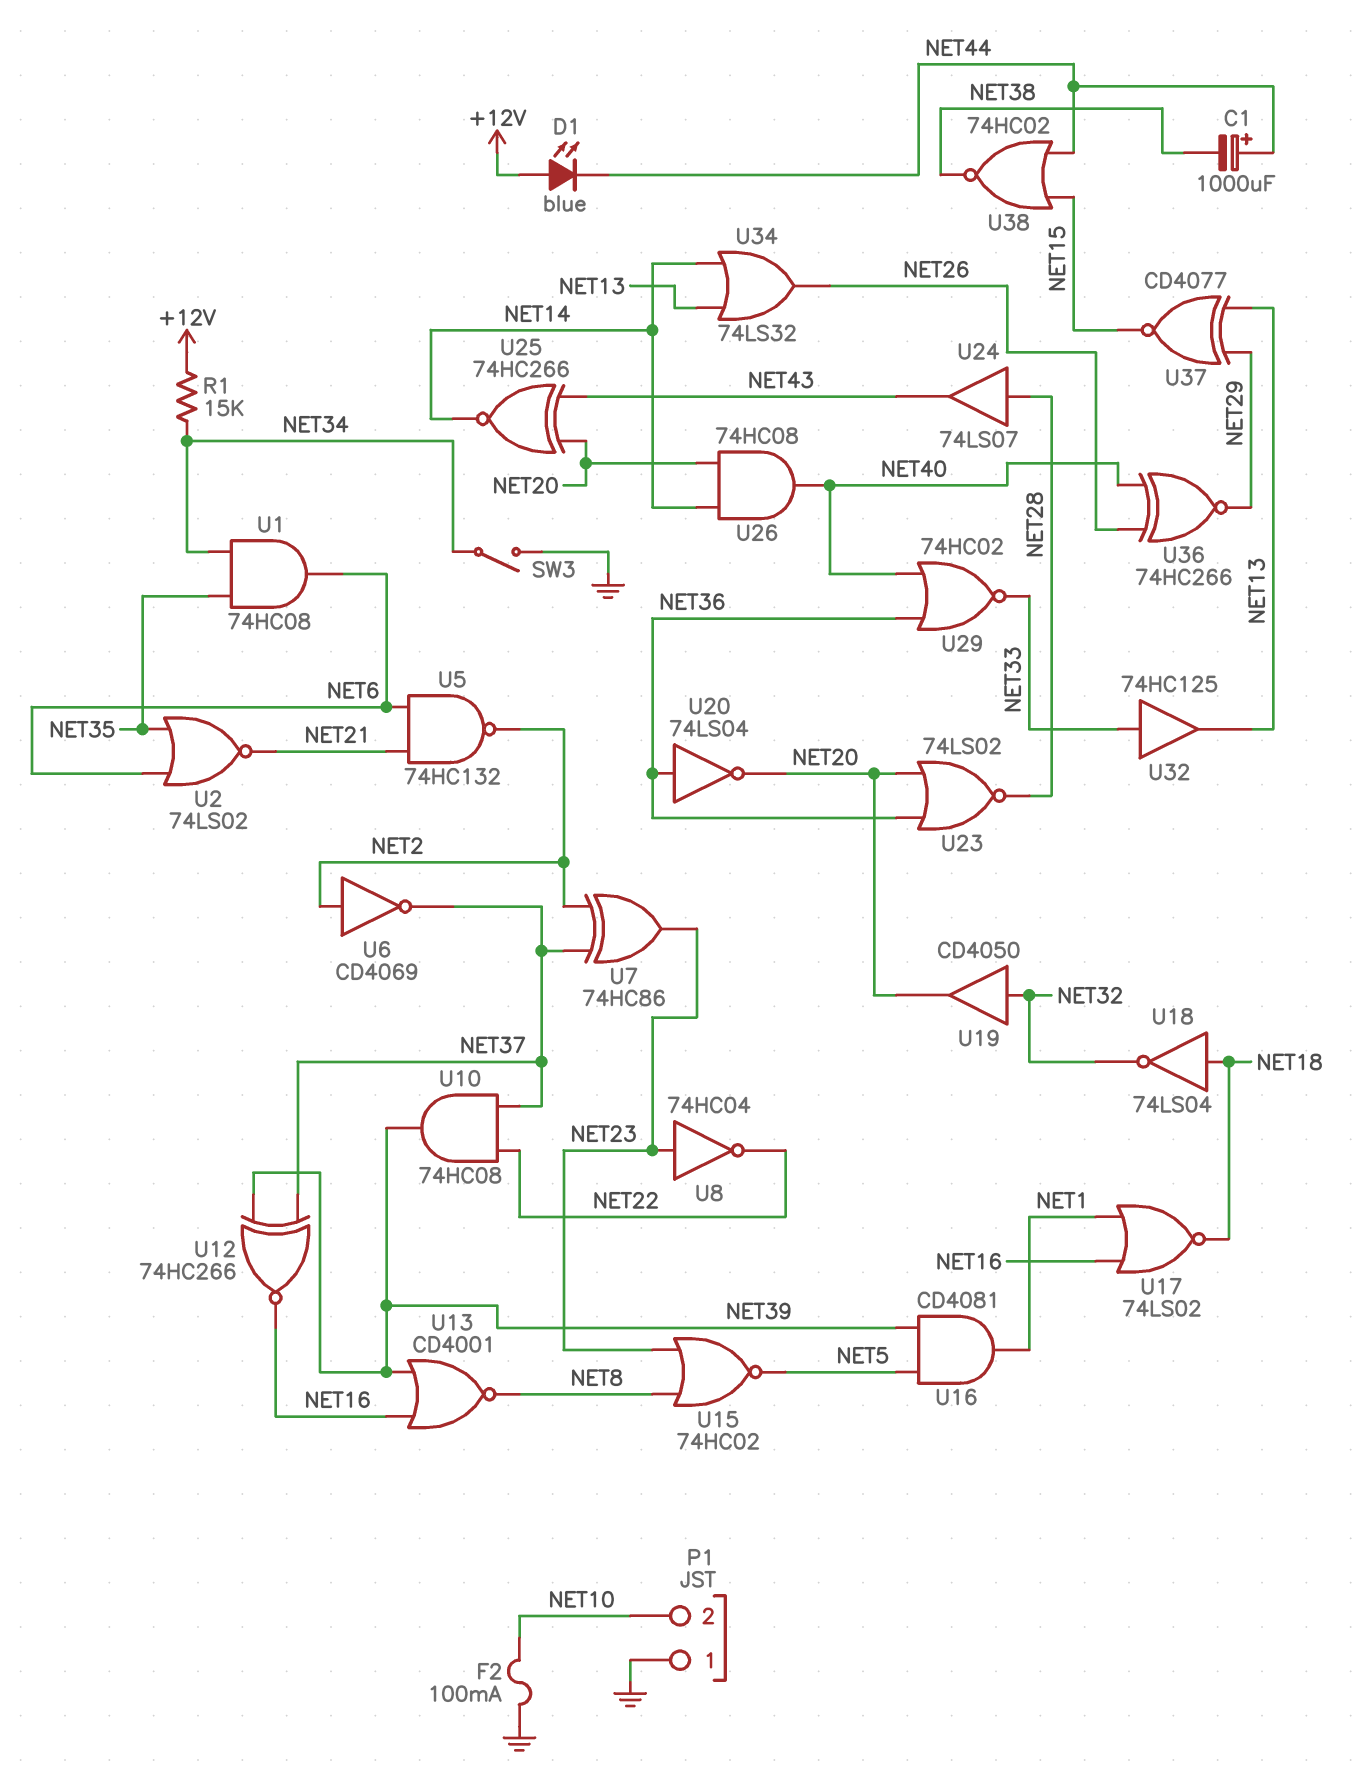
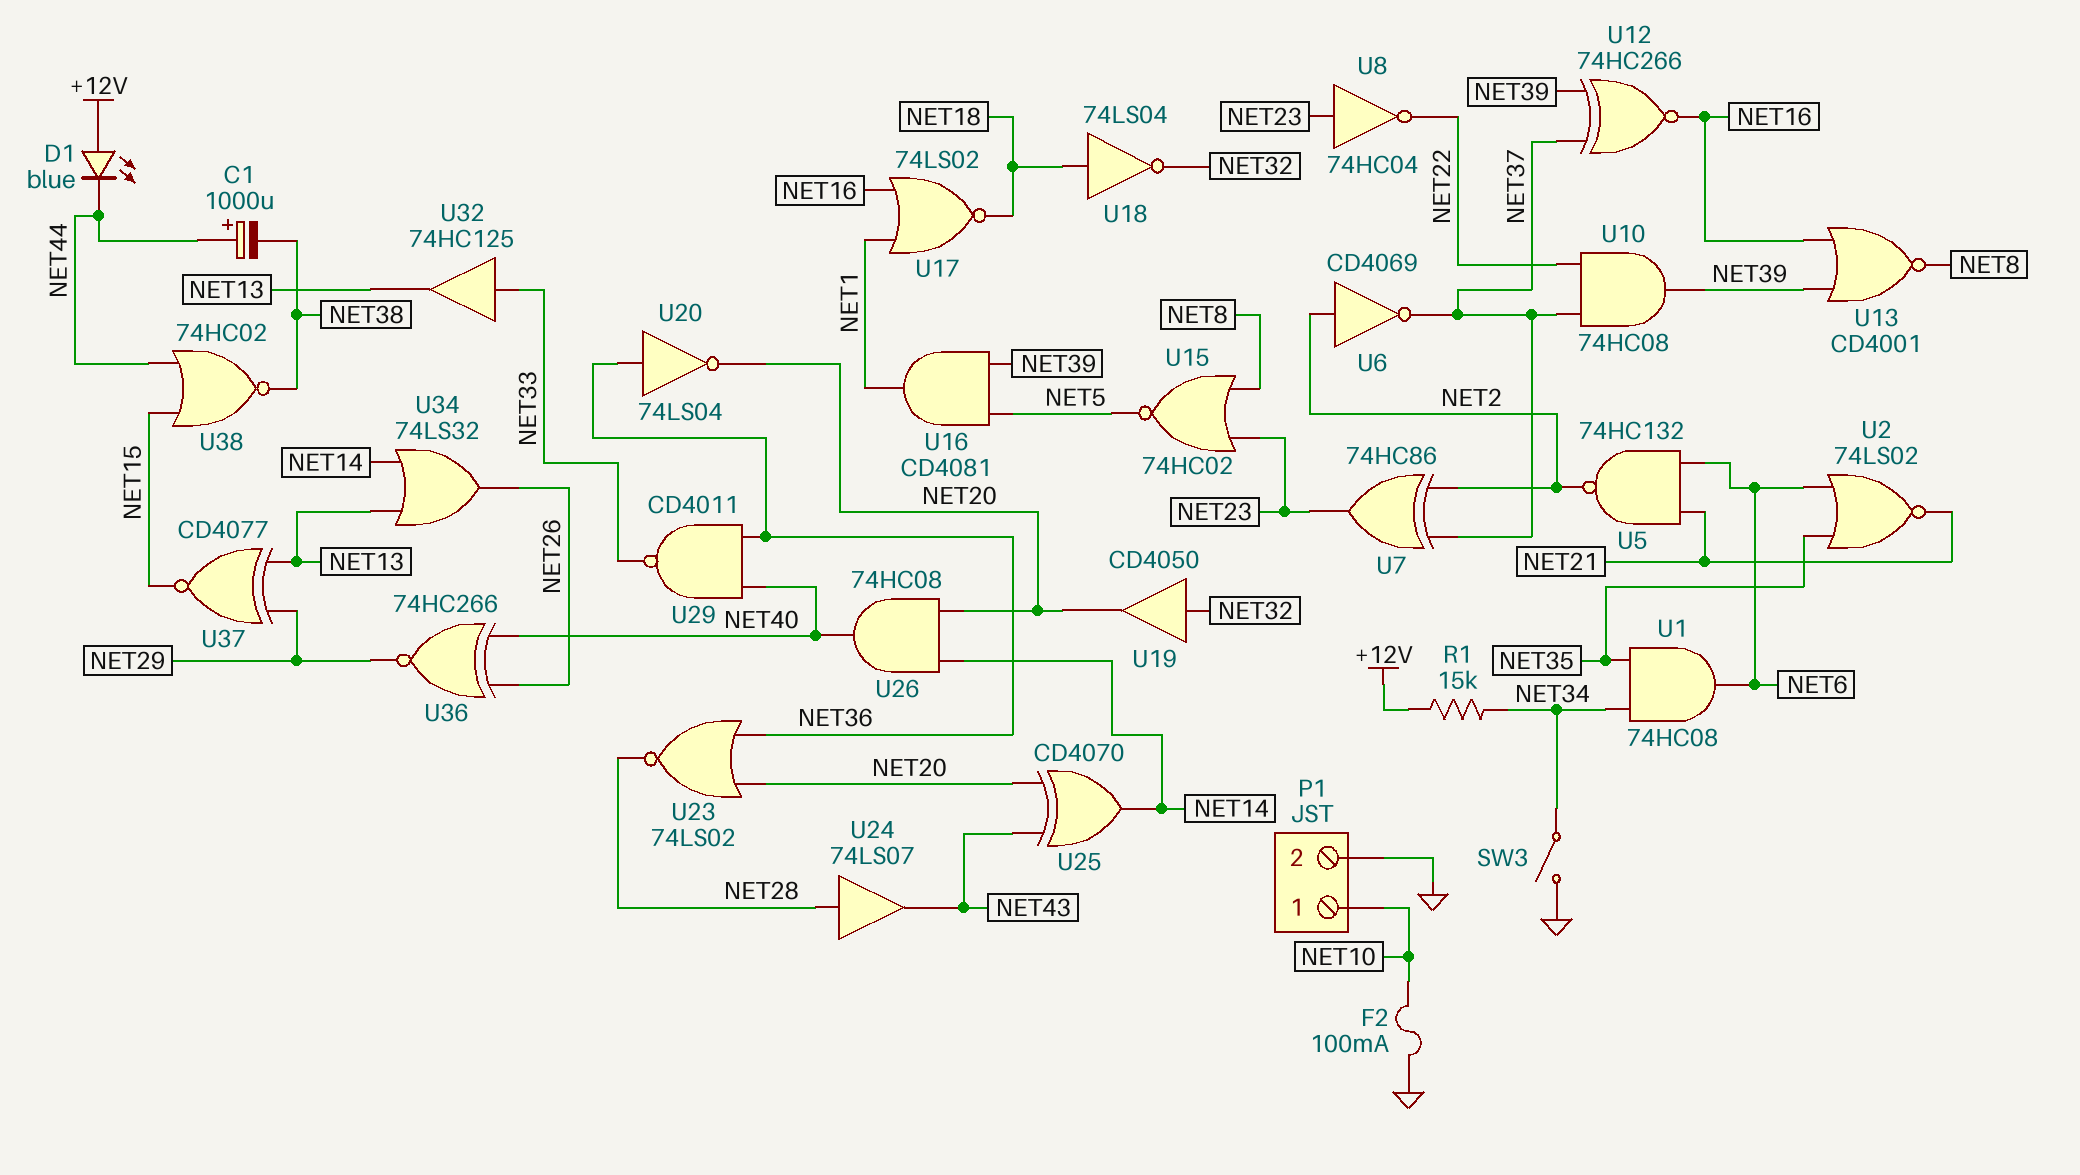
P1 pin 1: GND -> NET10
P1 pin 2: NET10 -> GND
U25: XNOR 74HC266 (in NET20, in NET43, out NET14) -> XOR CD4070 (in NET20, in NET43, out NET14)
U29: NOR 74HC02 (in NET36, in NET40, out NET33) -> NAND CD4011 (in NET36, in NET40, out NET33)

